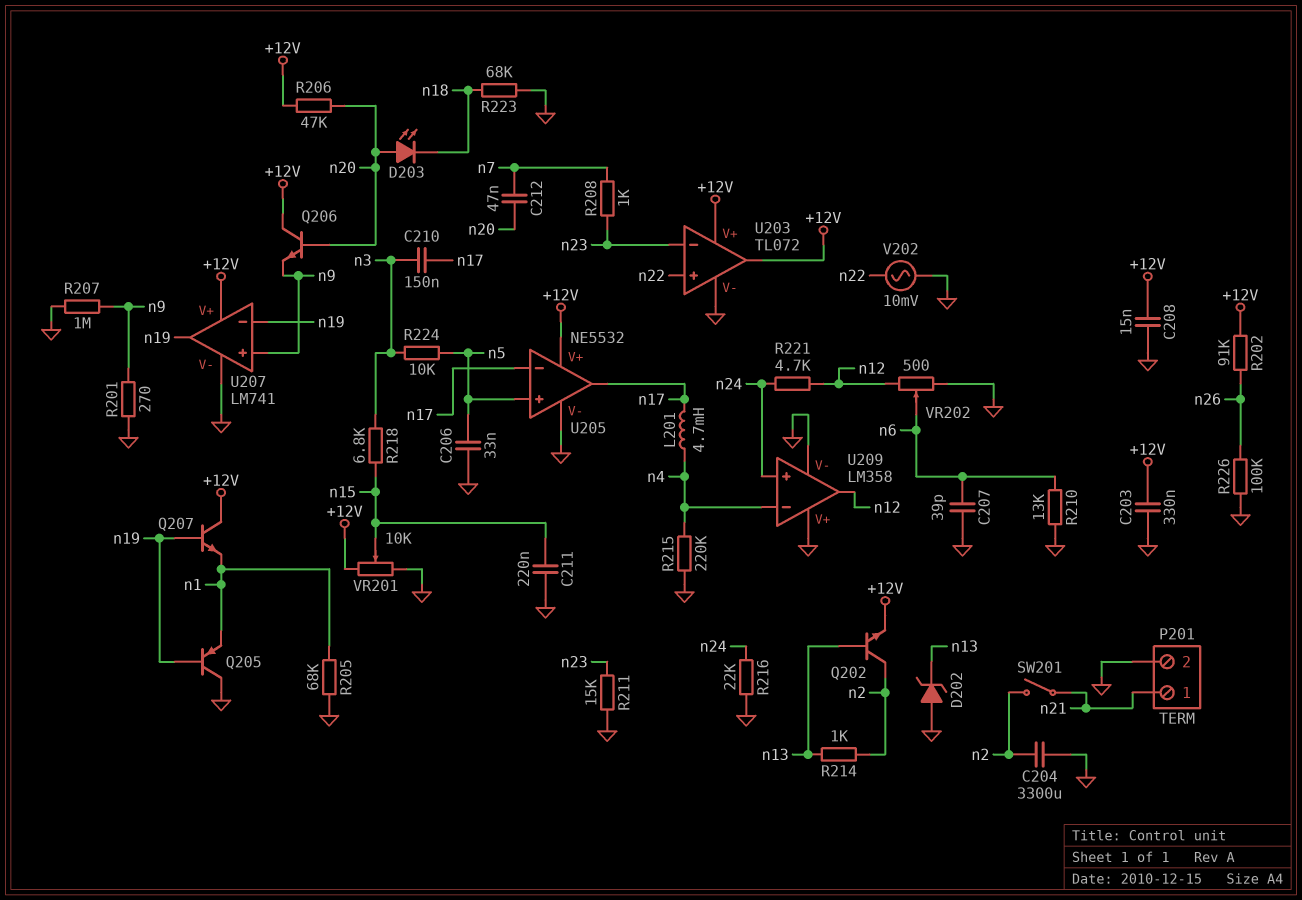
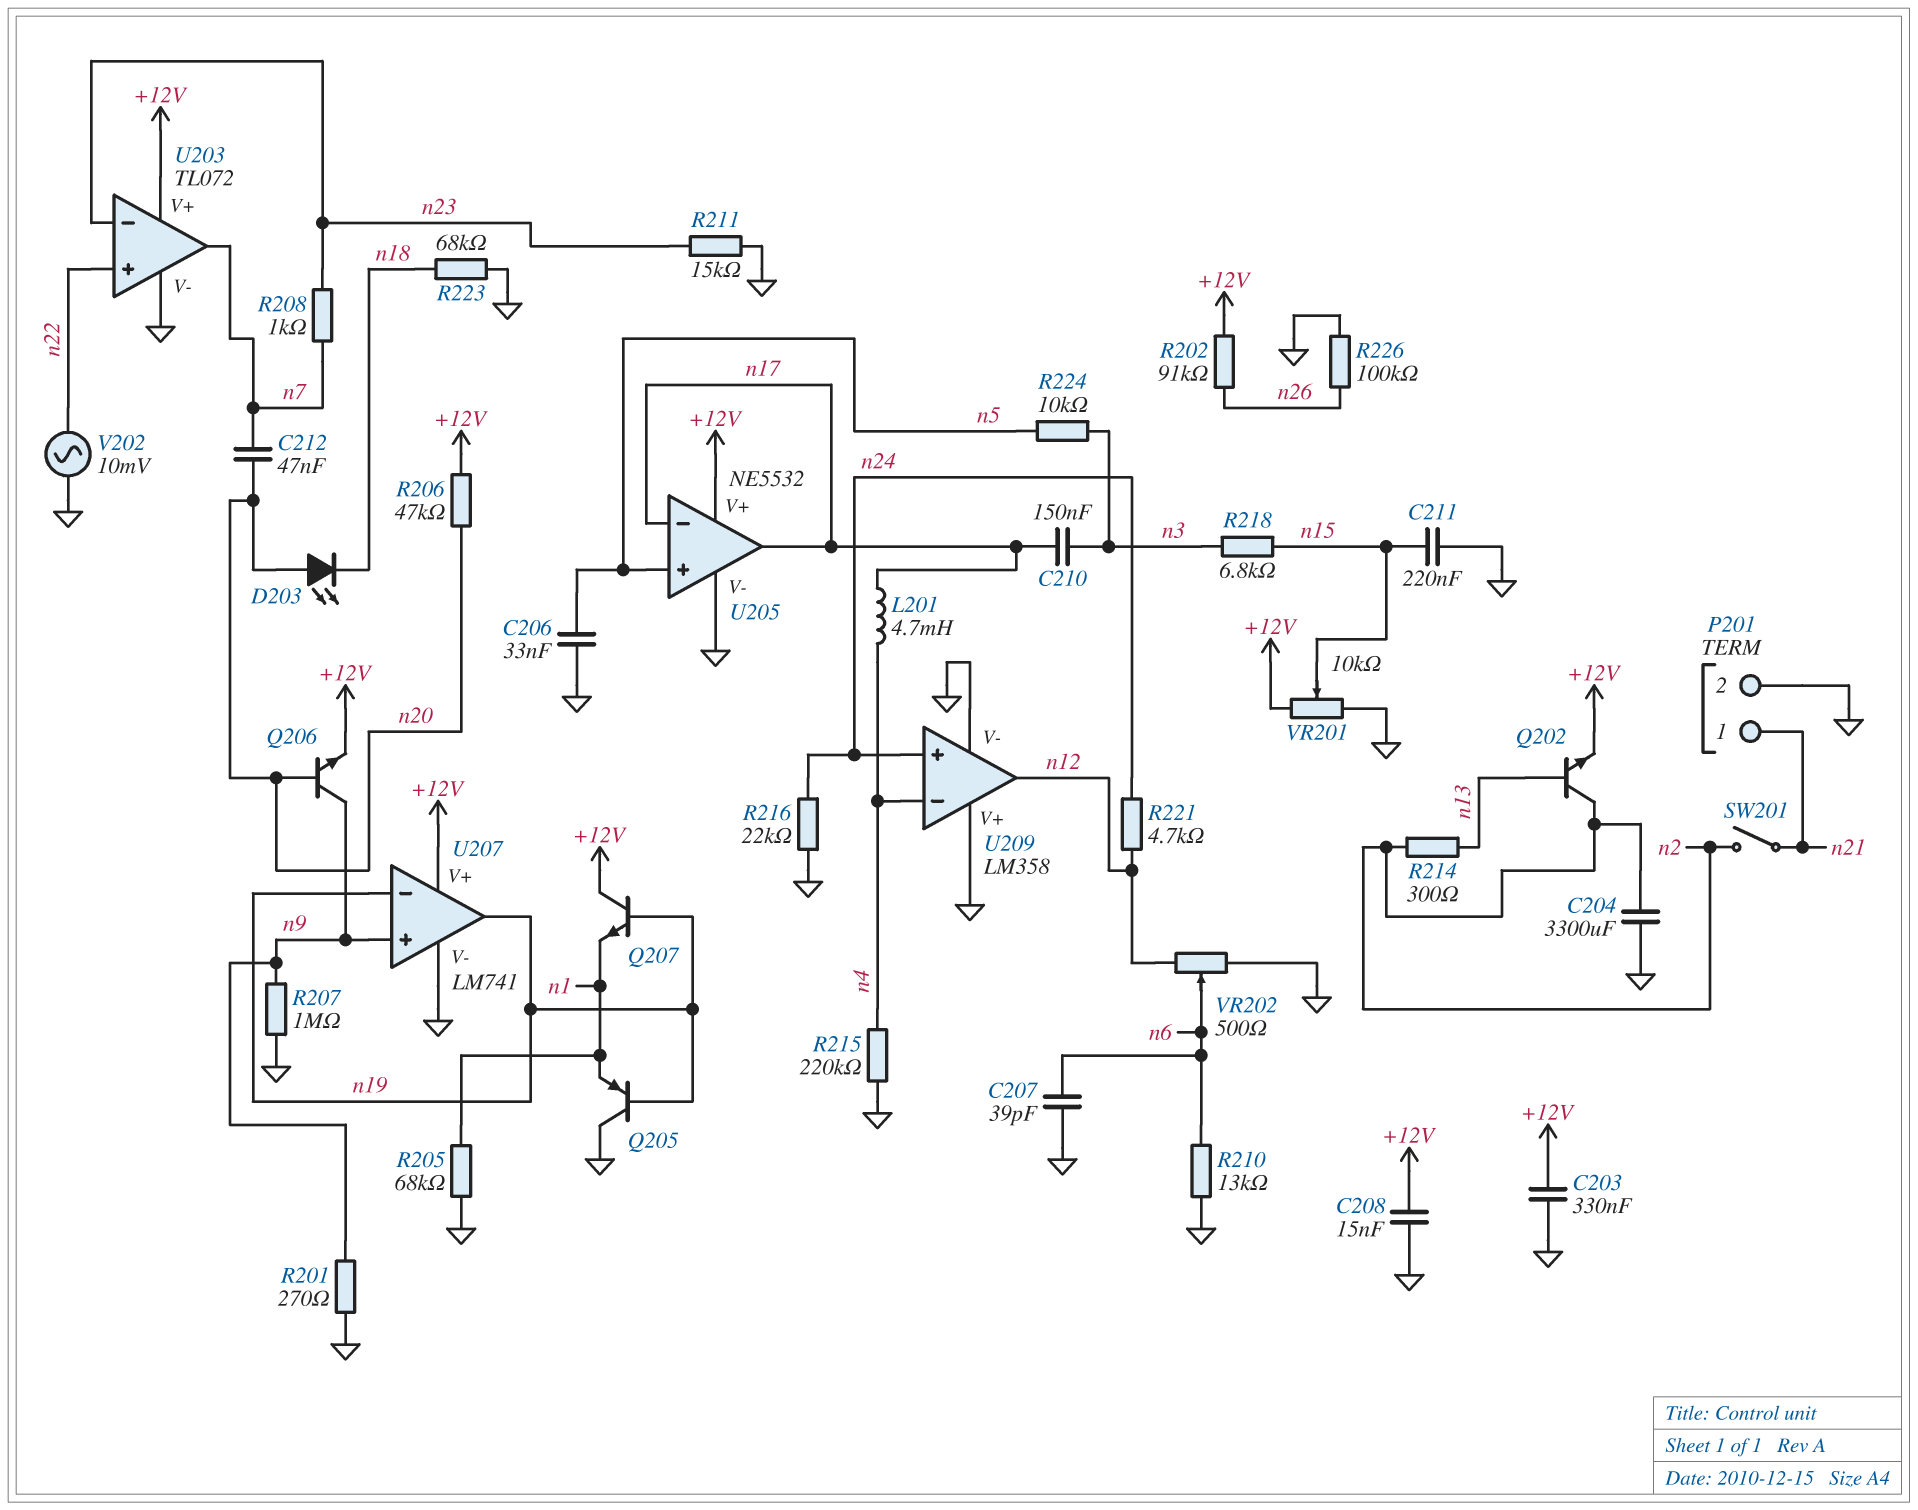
D202: zener (A GND, K n13) -> none
Q206: NPN (B n20, C +12V, E n9) -> NPN (B n20, C n9, E +12V)
R214: 1k (n2, n13) -> 300 (n2, n13)
U203 pin out: +12V -> n7

